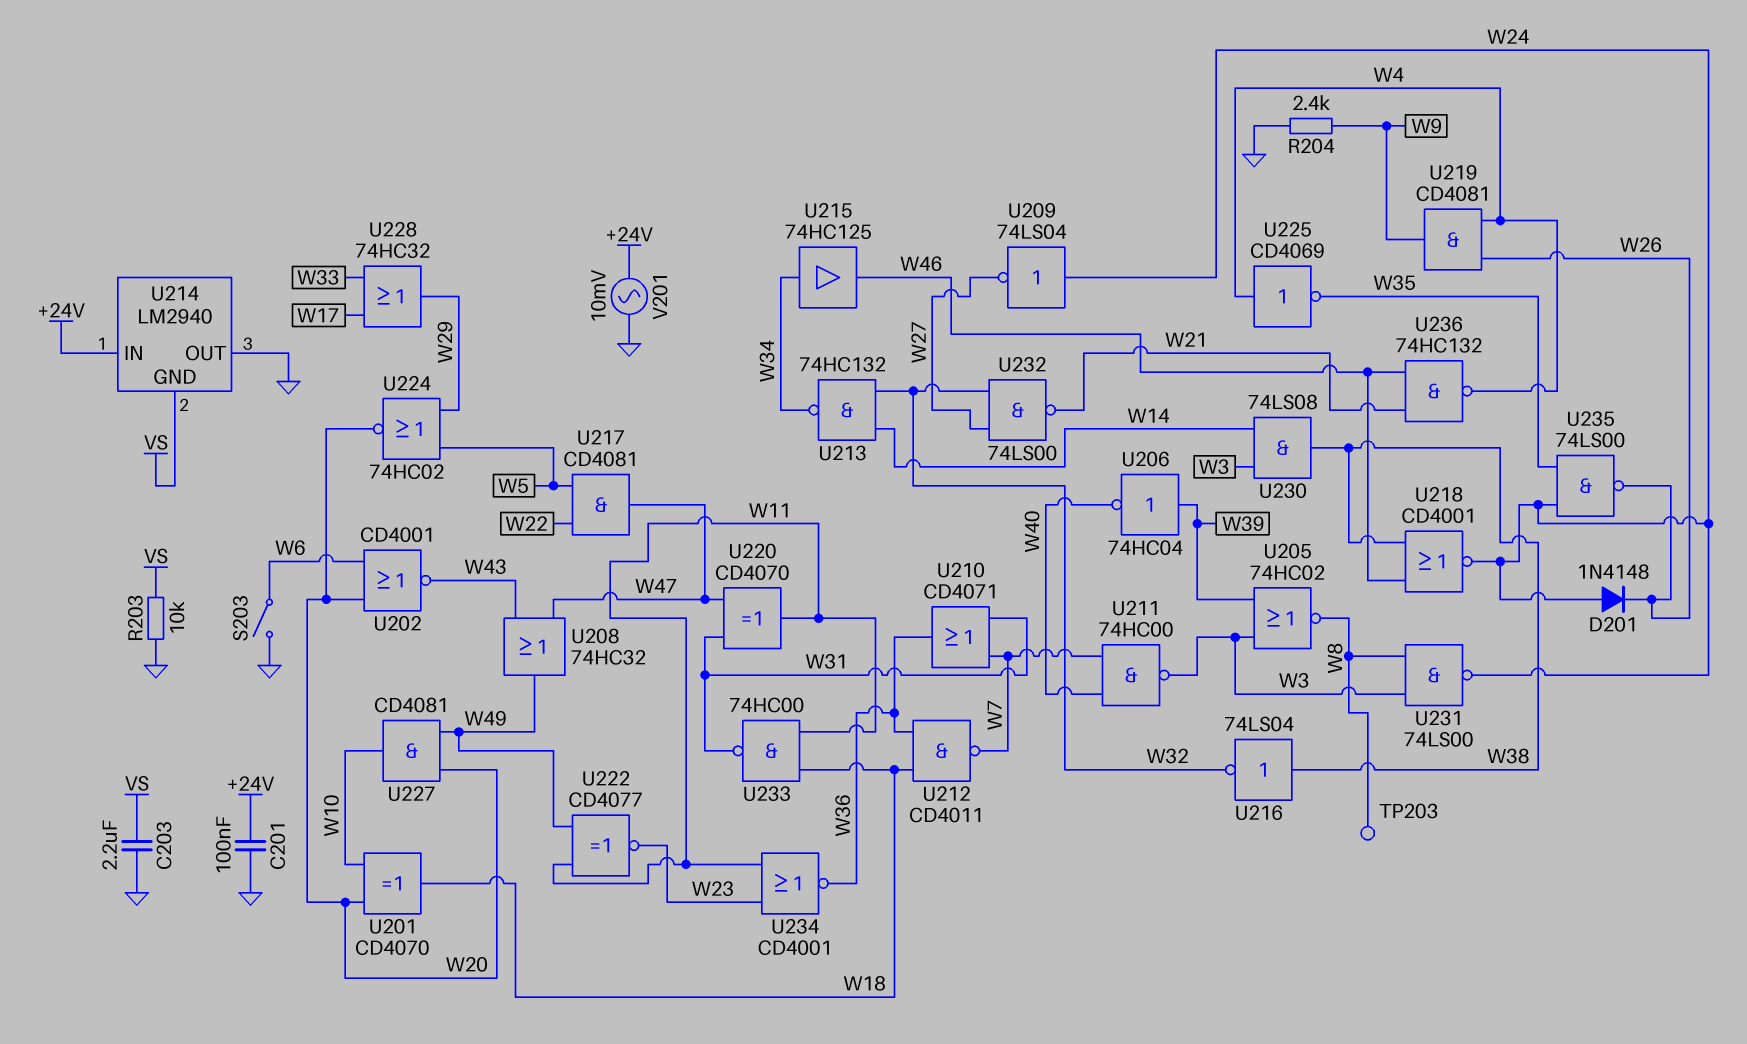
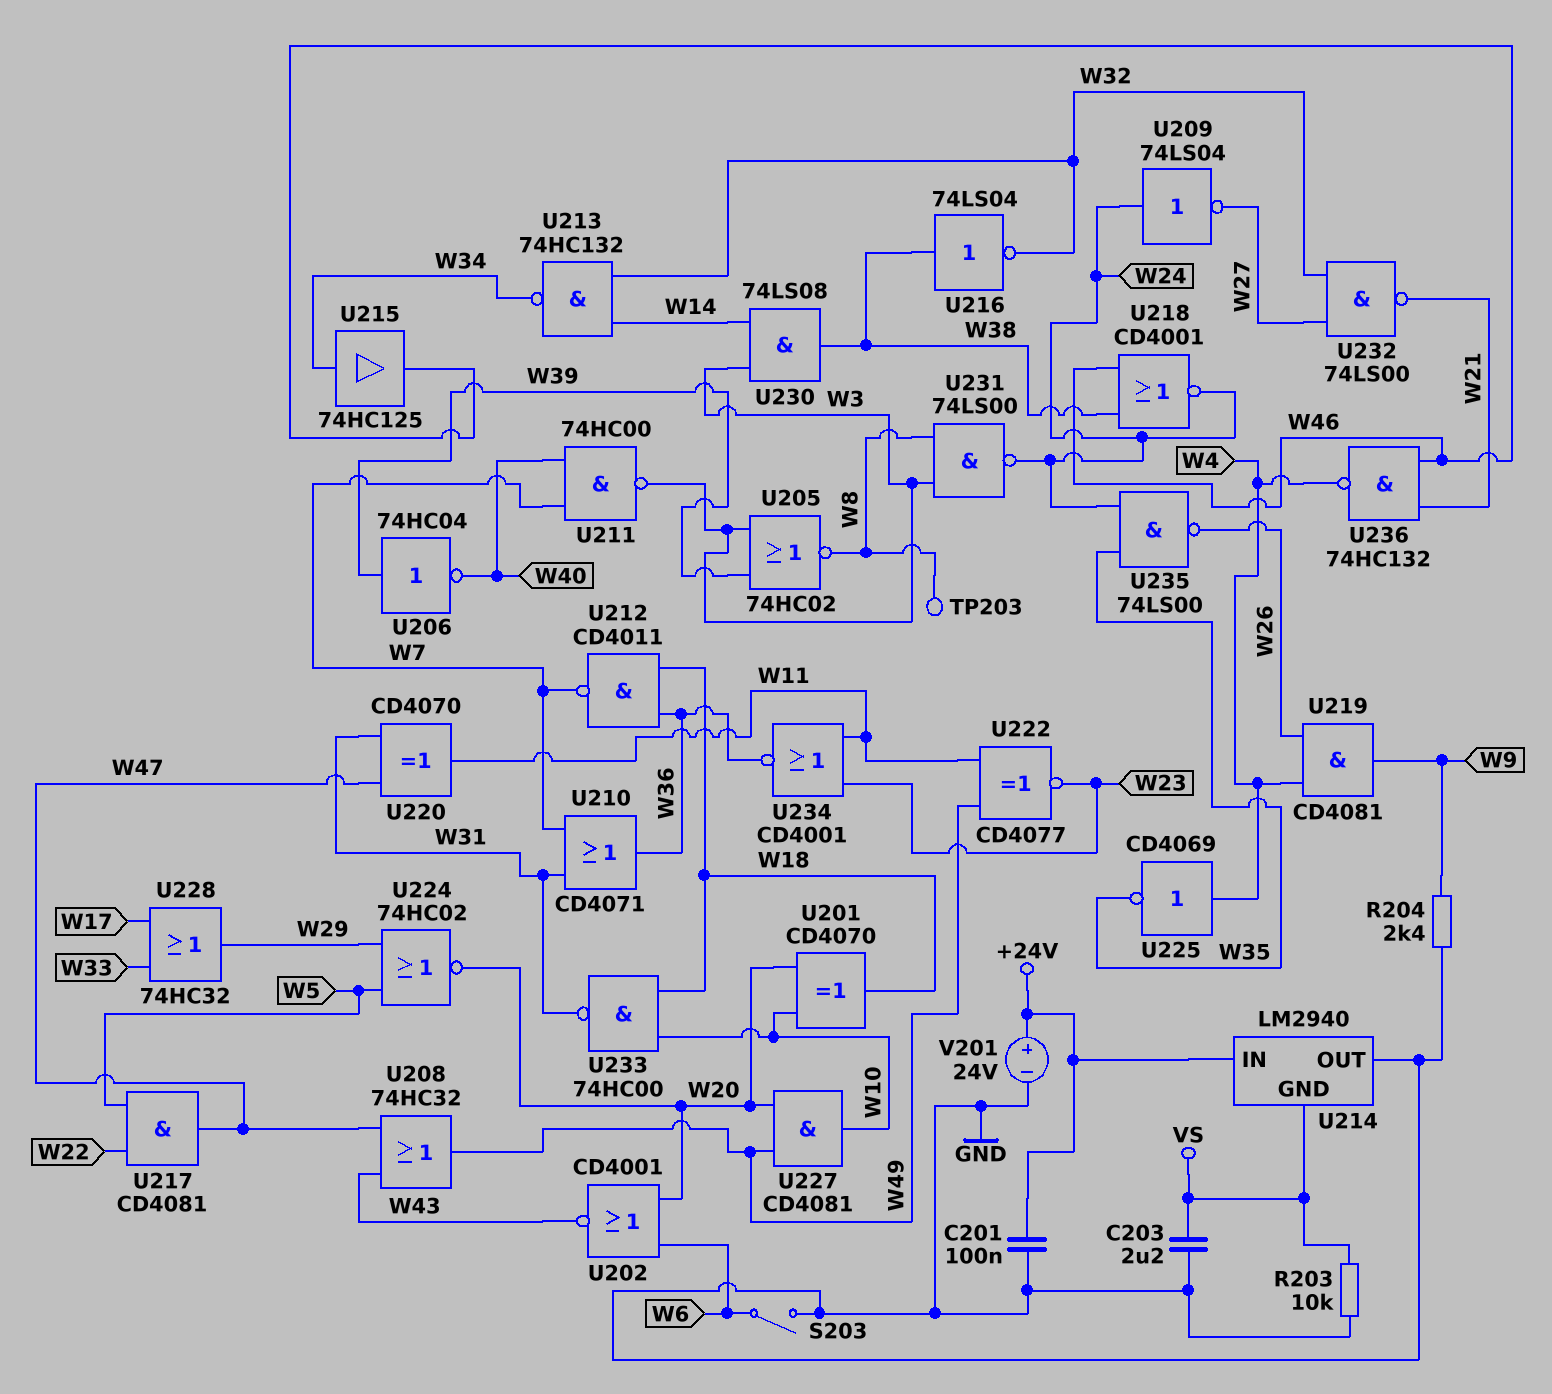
D201: diode 1N4148 (A W24, K W26) -> none
U233: NAND 74HC00 (in W11, in W18, out W31) -> NAND 74HC00 (in W10, in W18, out W31)
V201: AC 10mV (+24V, GND) -> 24V (plus +24V, minus GND)

